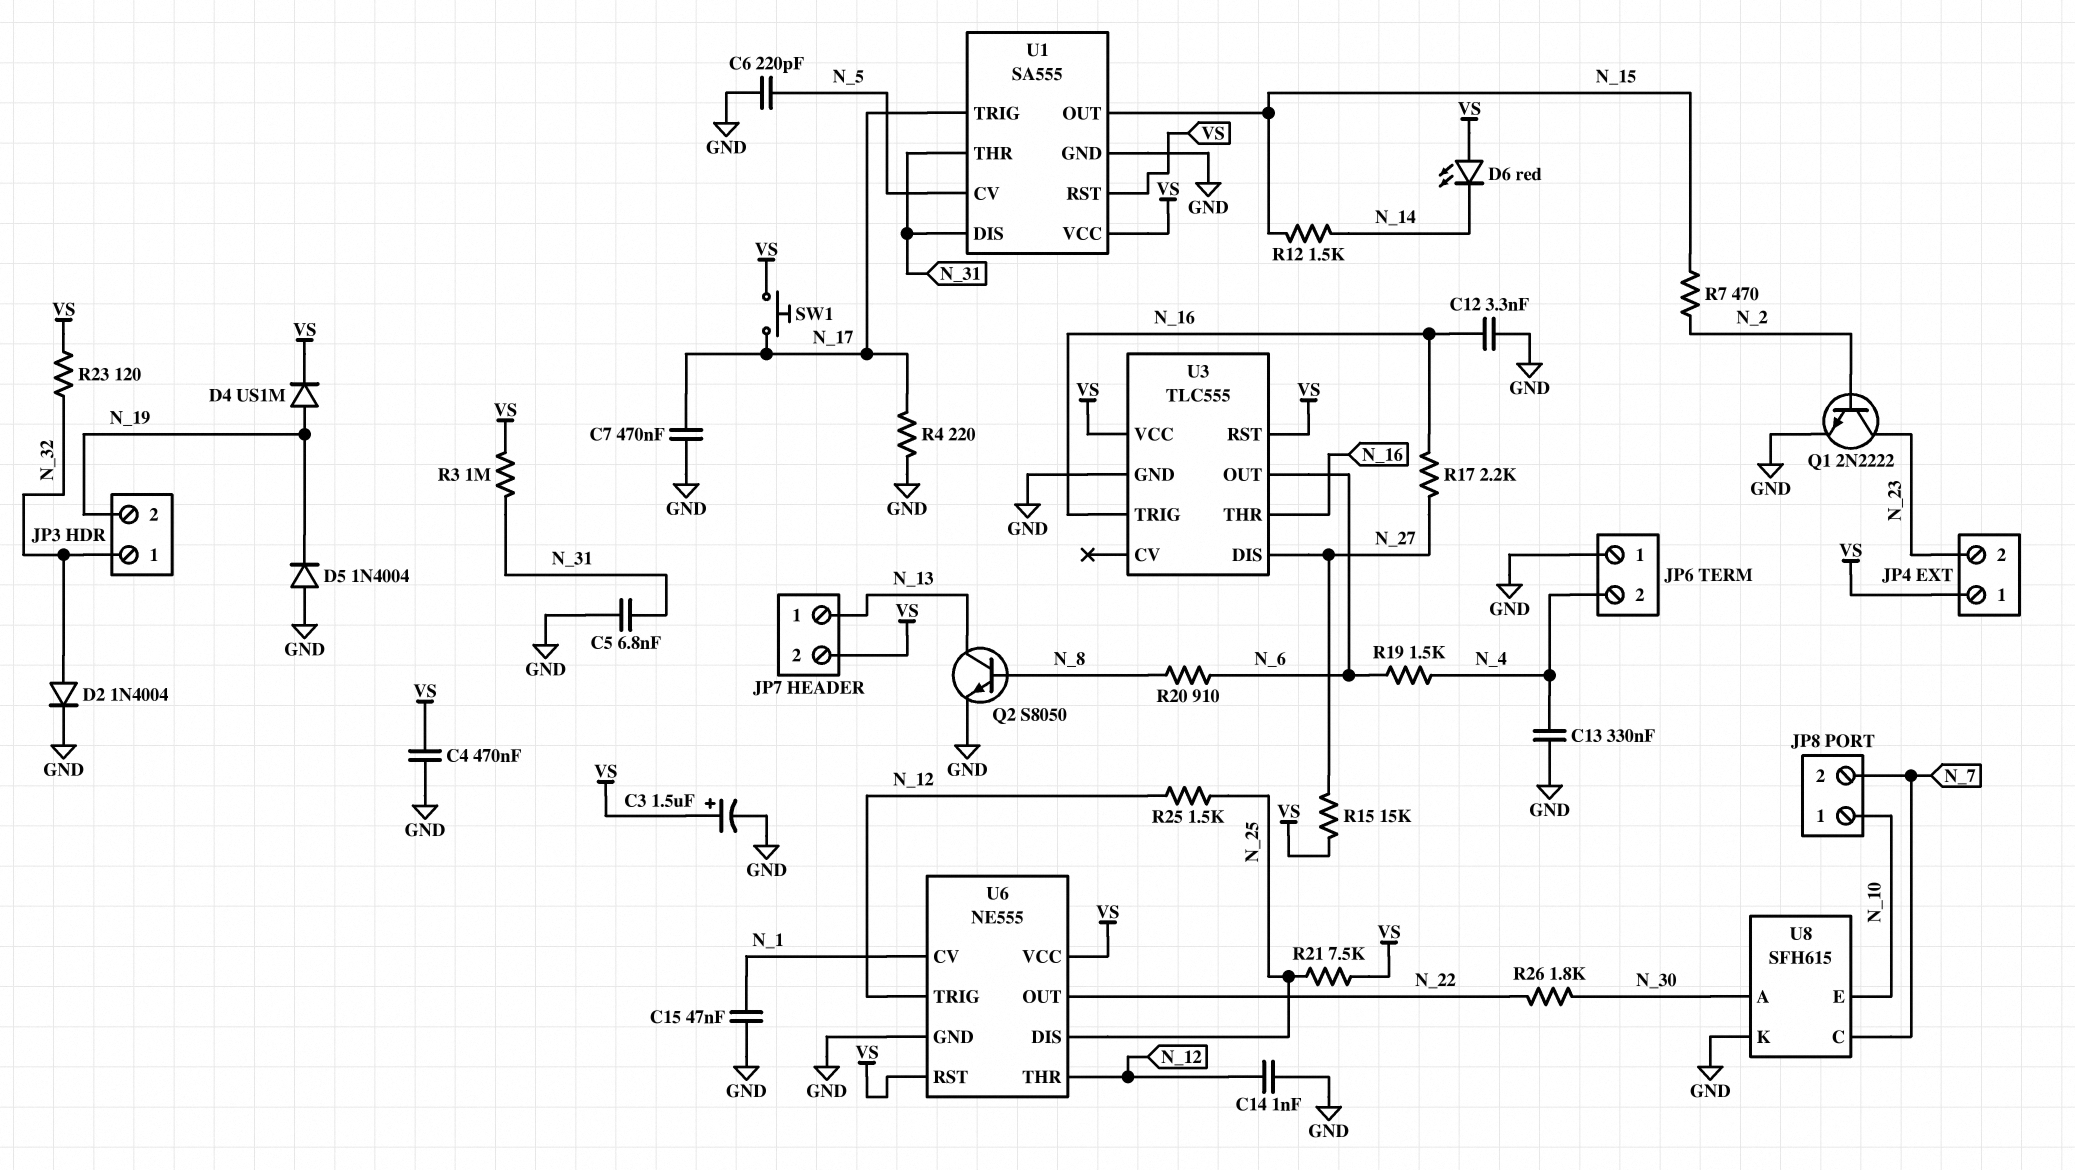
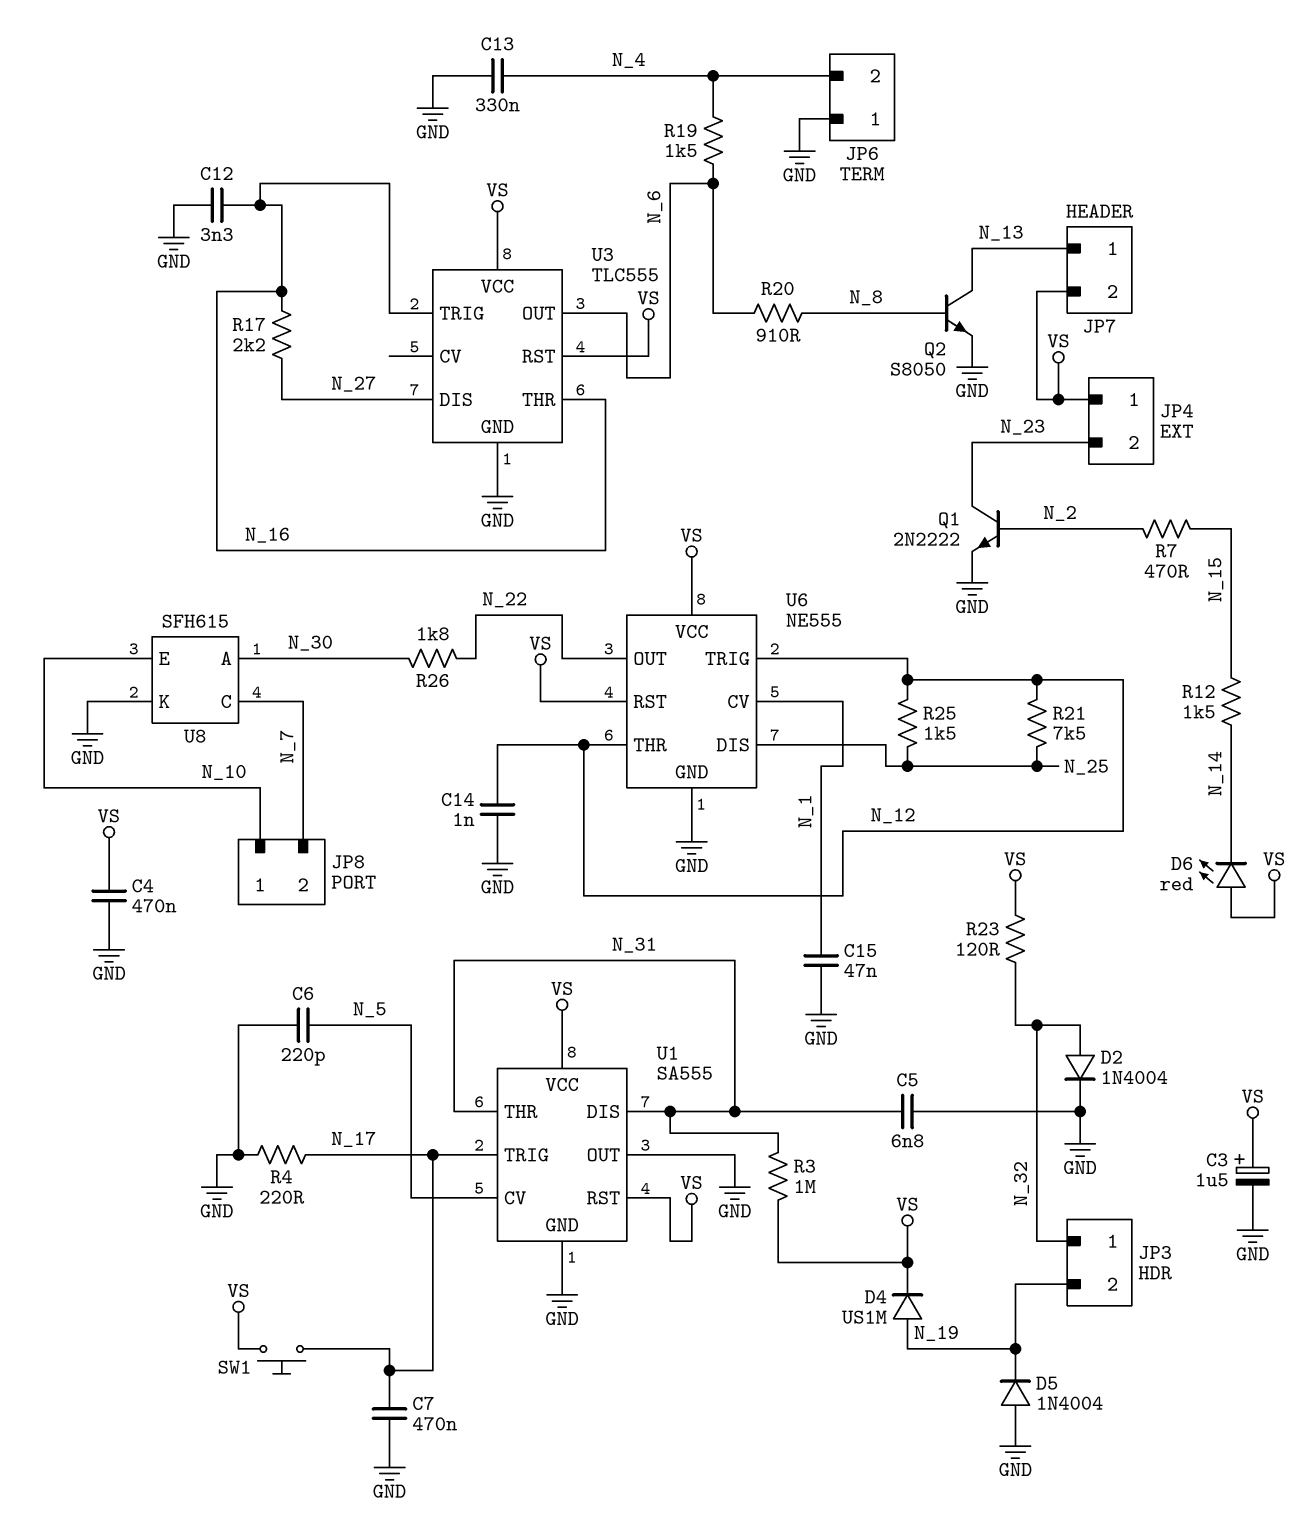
R15: 15k (N_27, VS) -> none
R21: 7.5k (N_25, VS) -> 7.5k (N_12, N_25)
U1 pin OUT: N_15 -> GND

